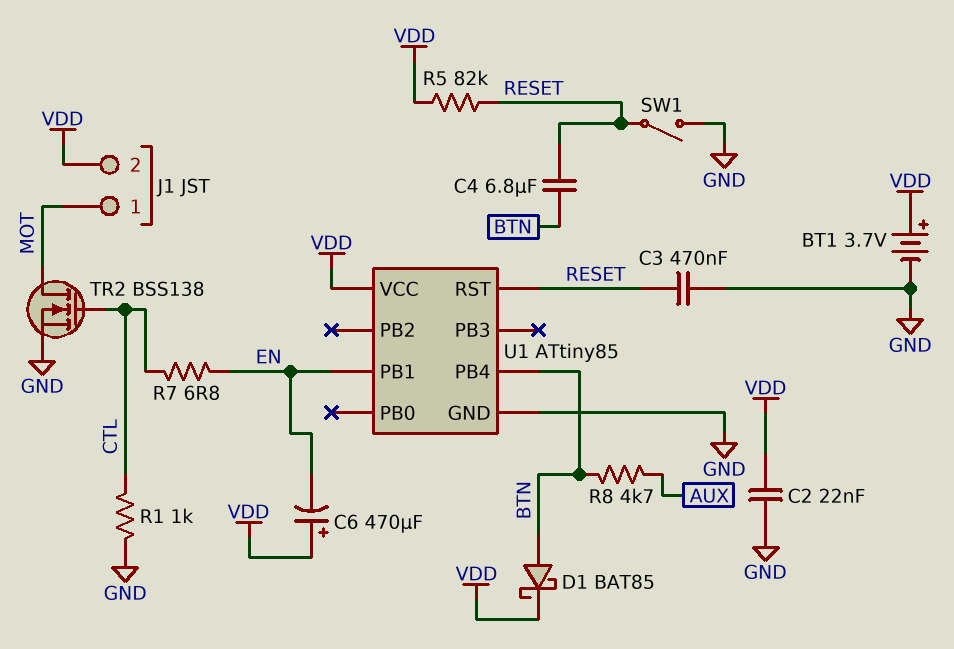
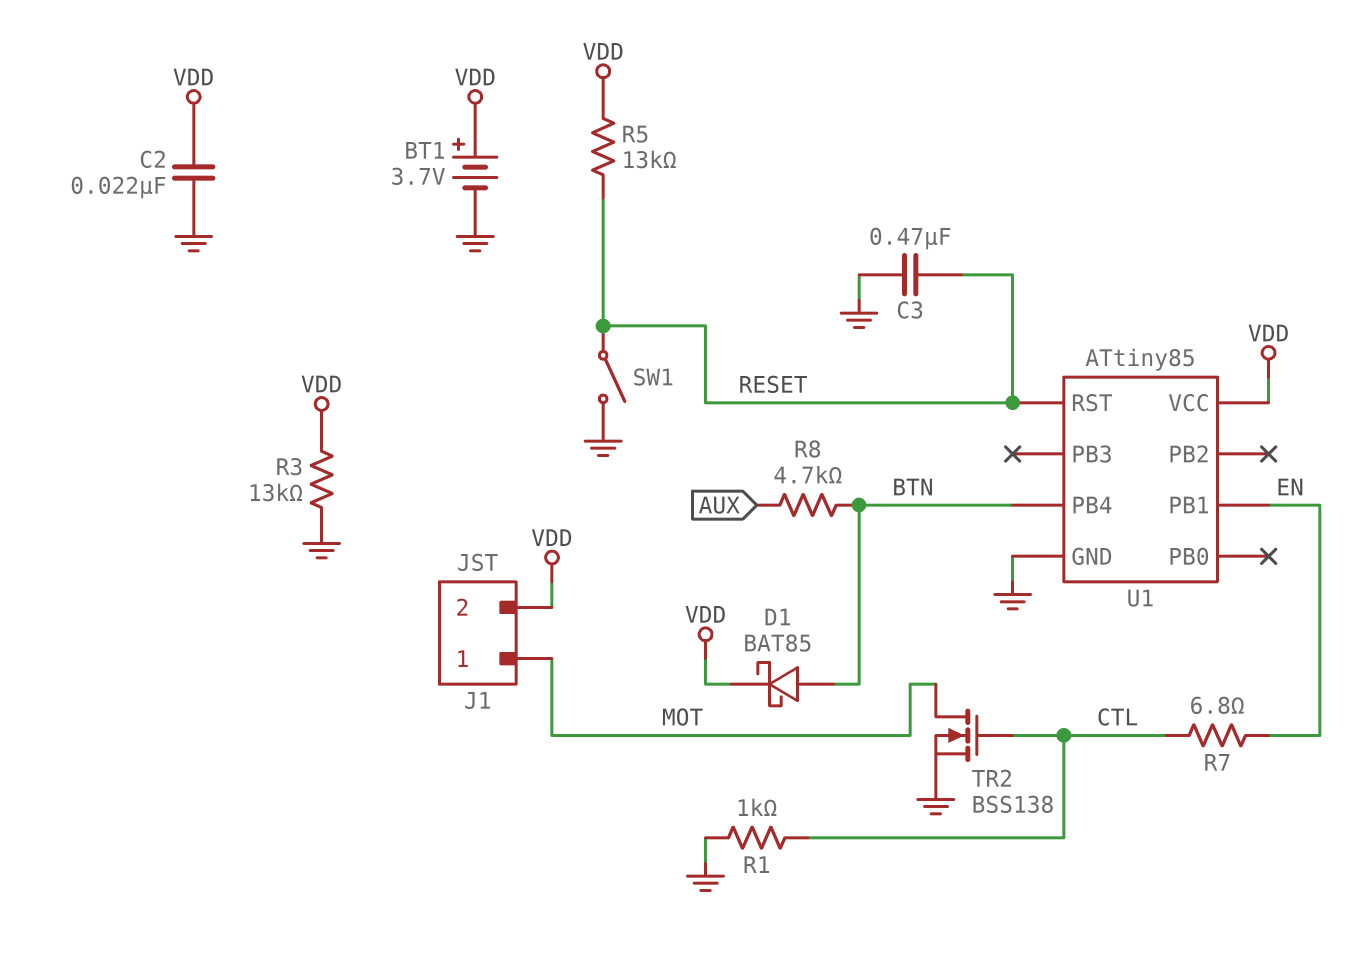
C4: 6.8uF (BTN, RESET) -> none
C6: 470uF (plus VDD, minus EN) -> none
R3: none -> 13k (GND, VDD)
R5: 82k (RESET, VDD) -> 13k (RESET, VDD)

